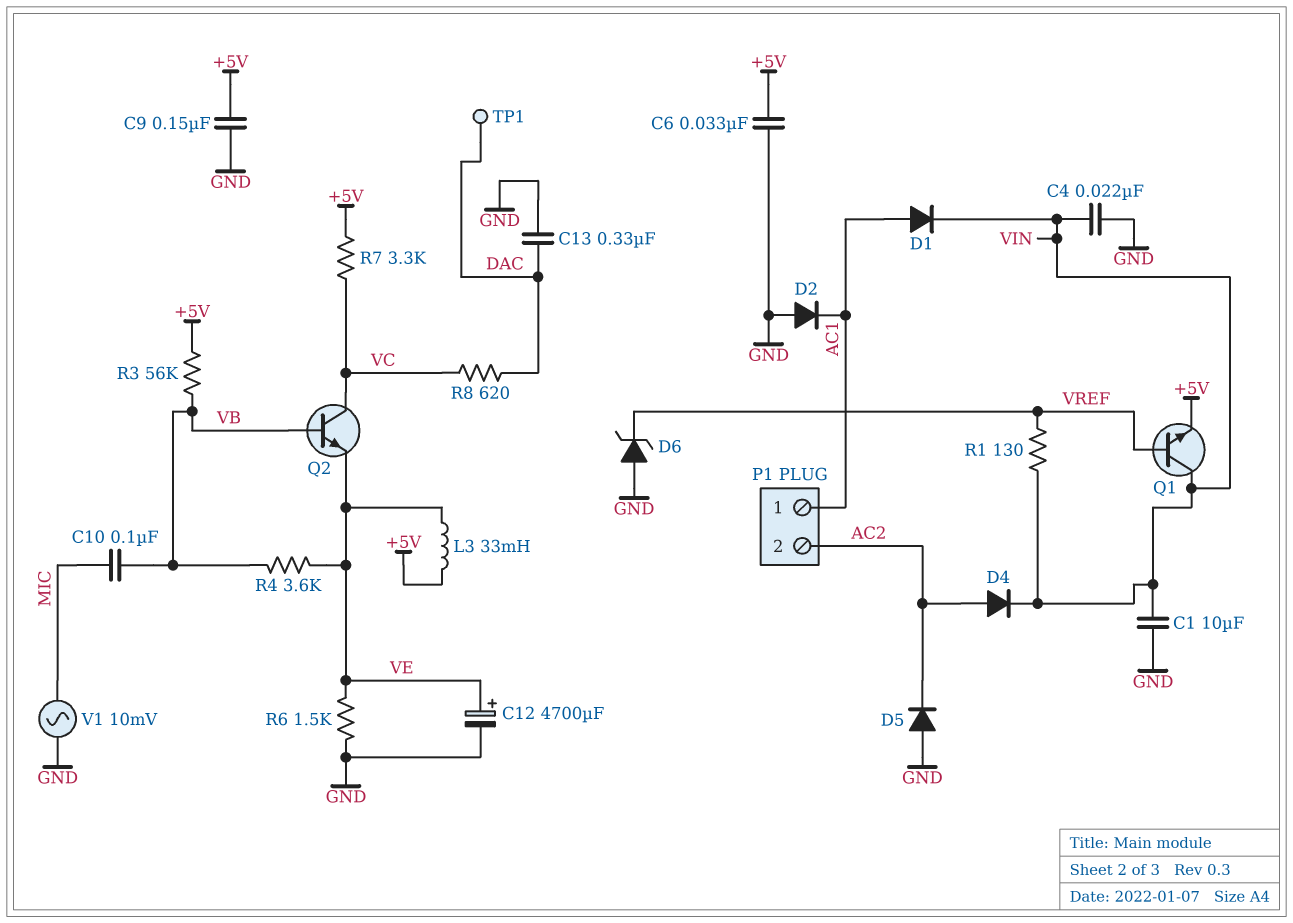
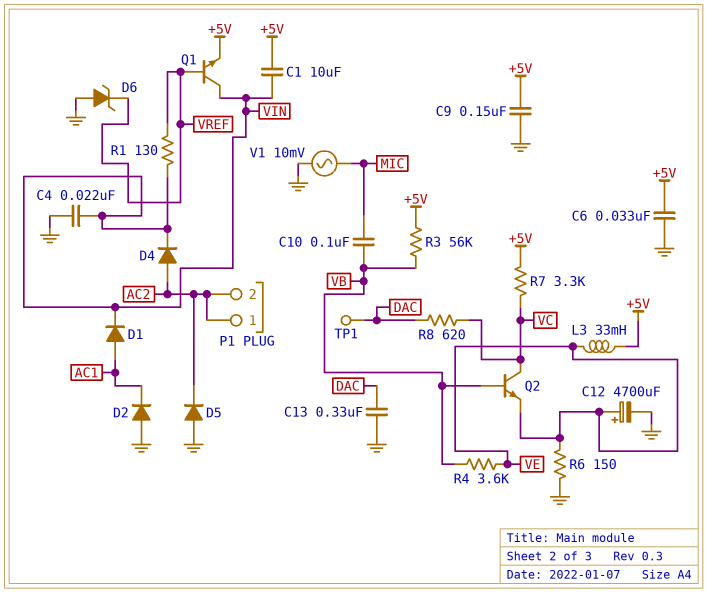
C1: 10uF (GND, VIN) -> 10uF (+5V, VIN)
P1 pin 1: AC1 -> AC2
R6: 1.5k (GND, VE) -> 150 (GND, VE)

